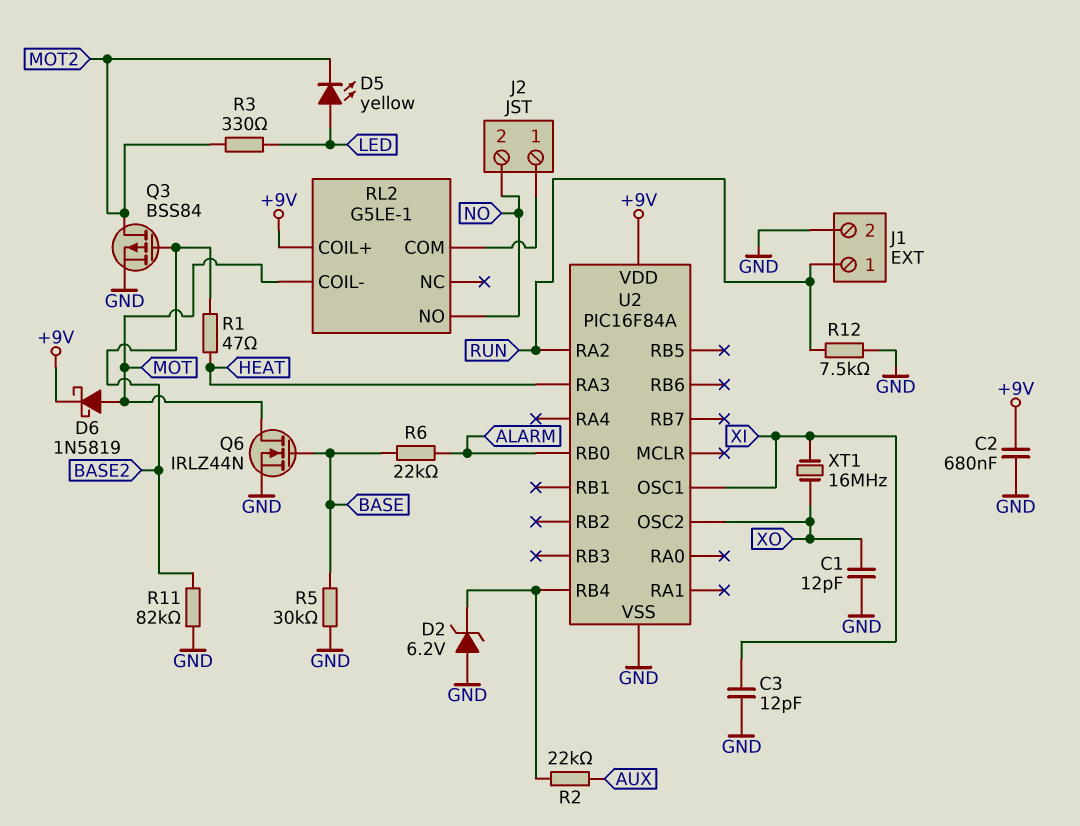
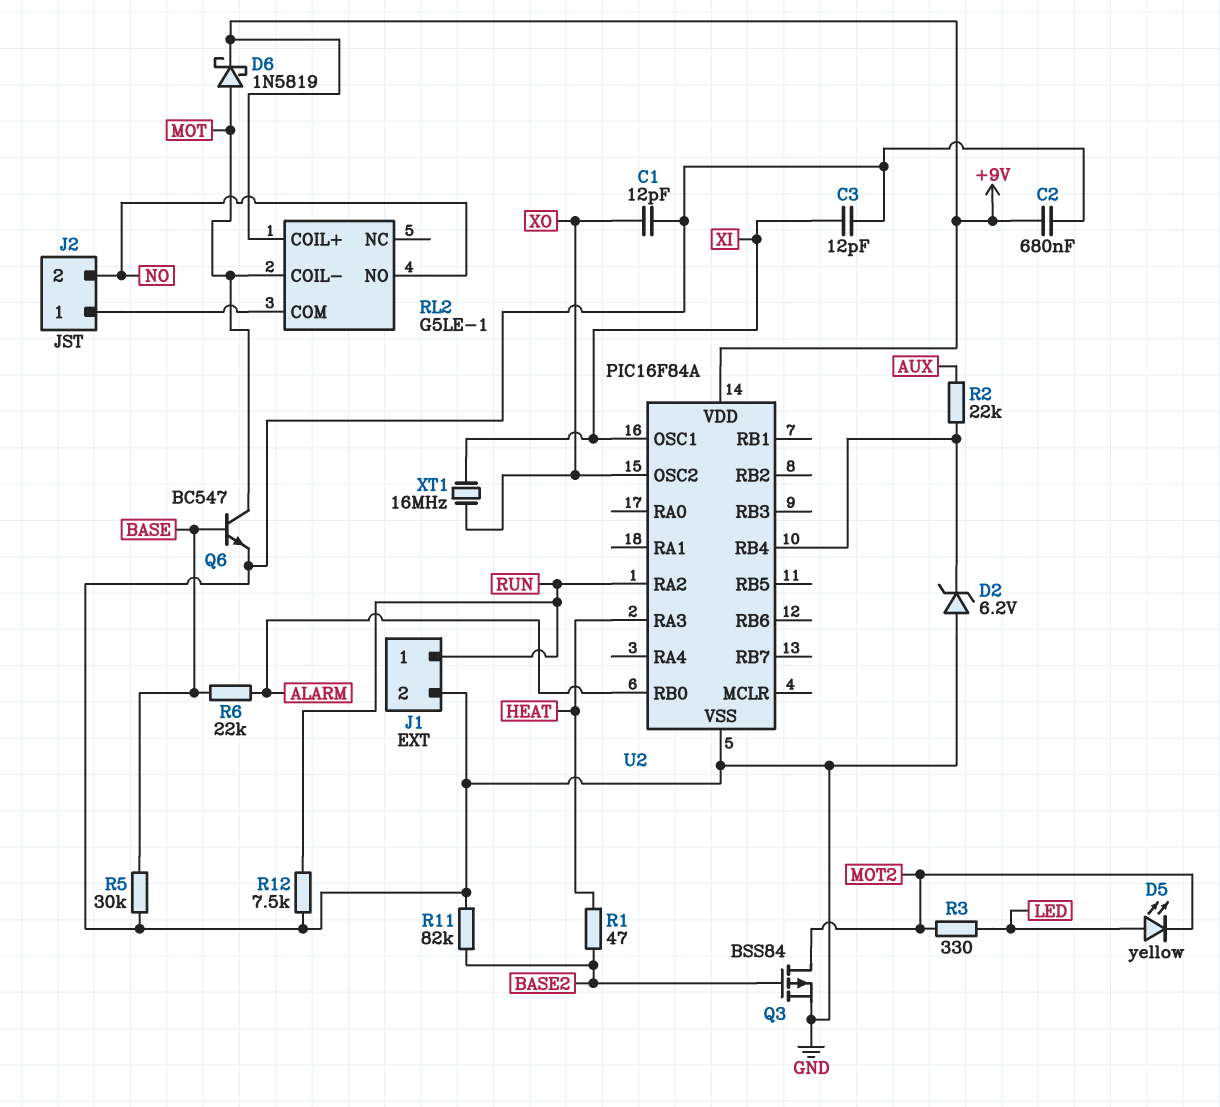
Q6: NMOS IRLZ44N (G BASE, D MOT, S GND) -> NPN BC547 (B BASE, C MOT, E GND)

